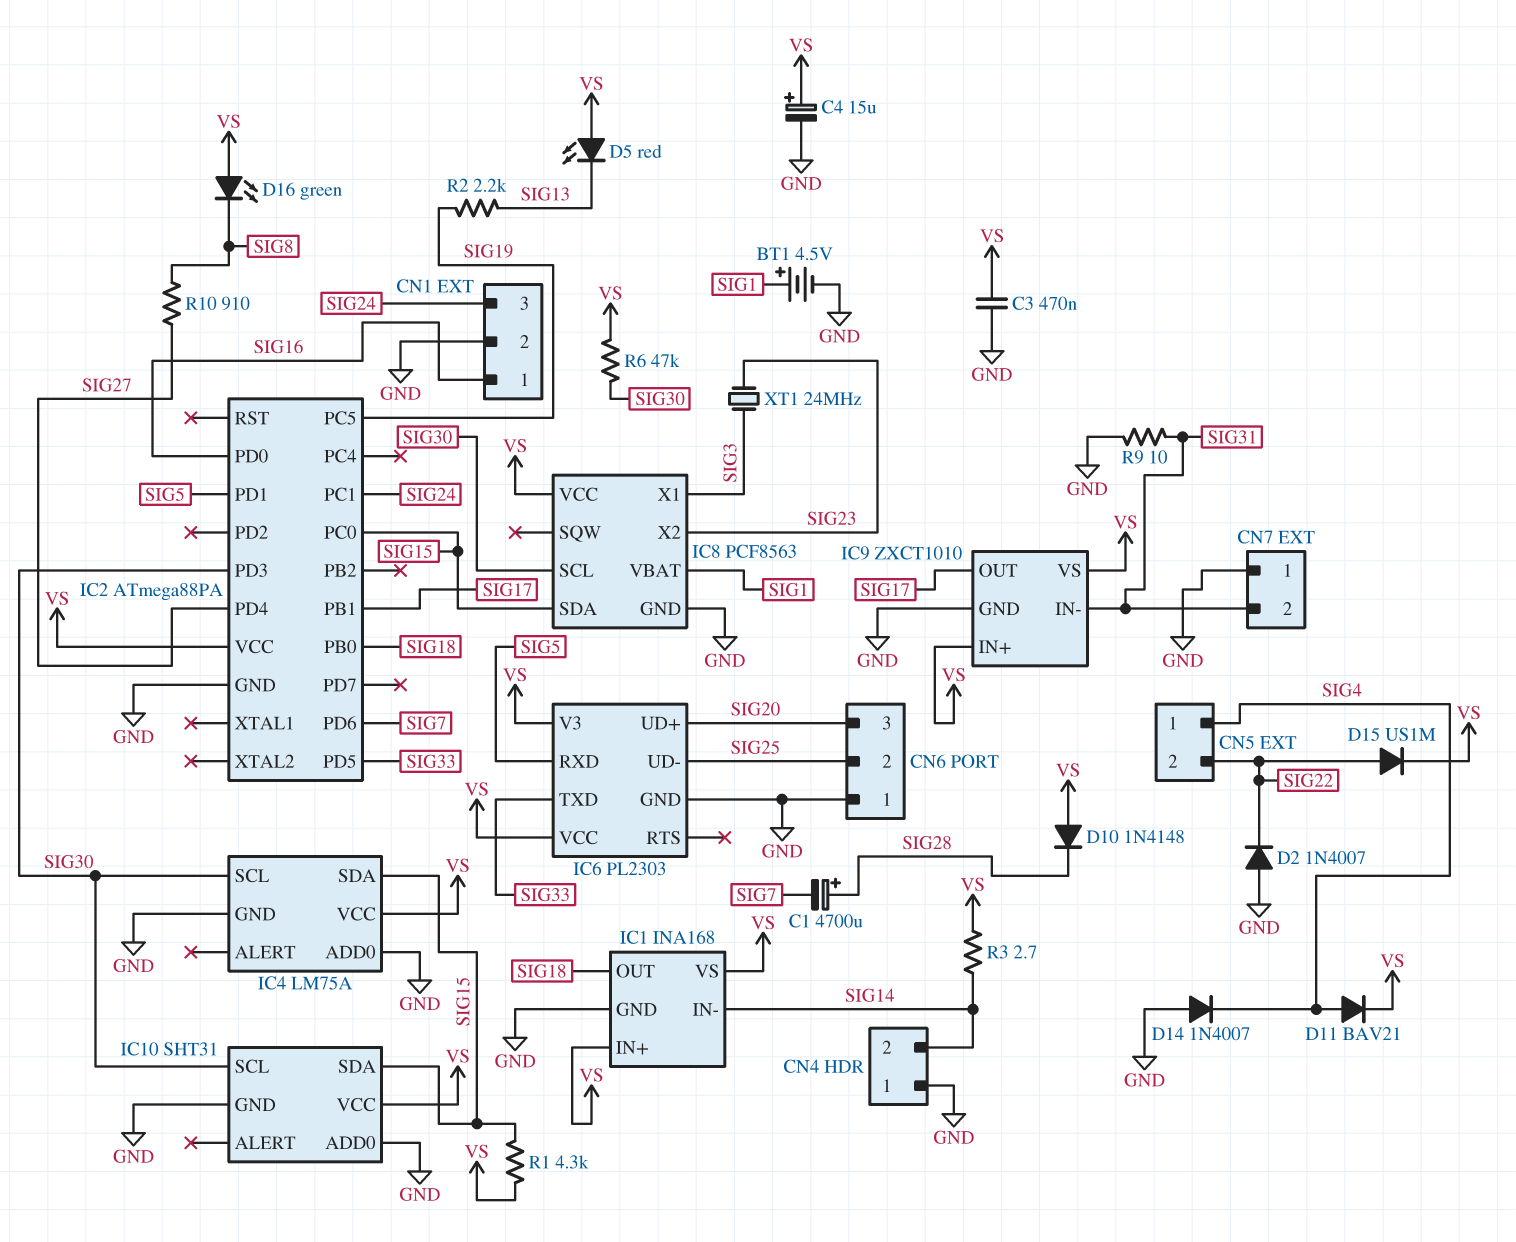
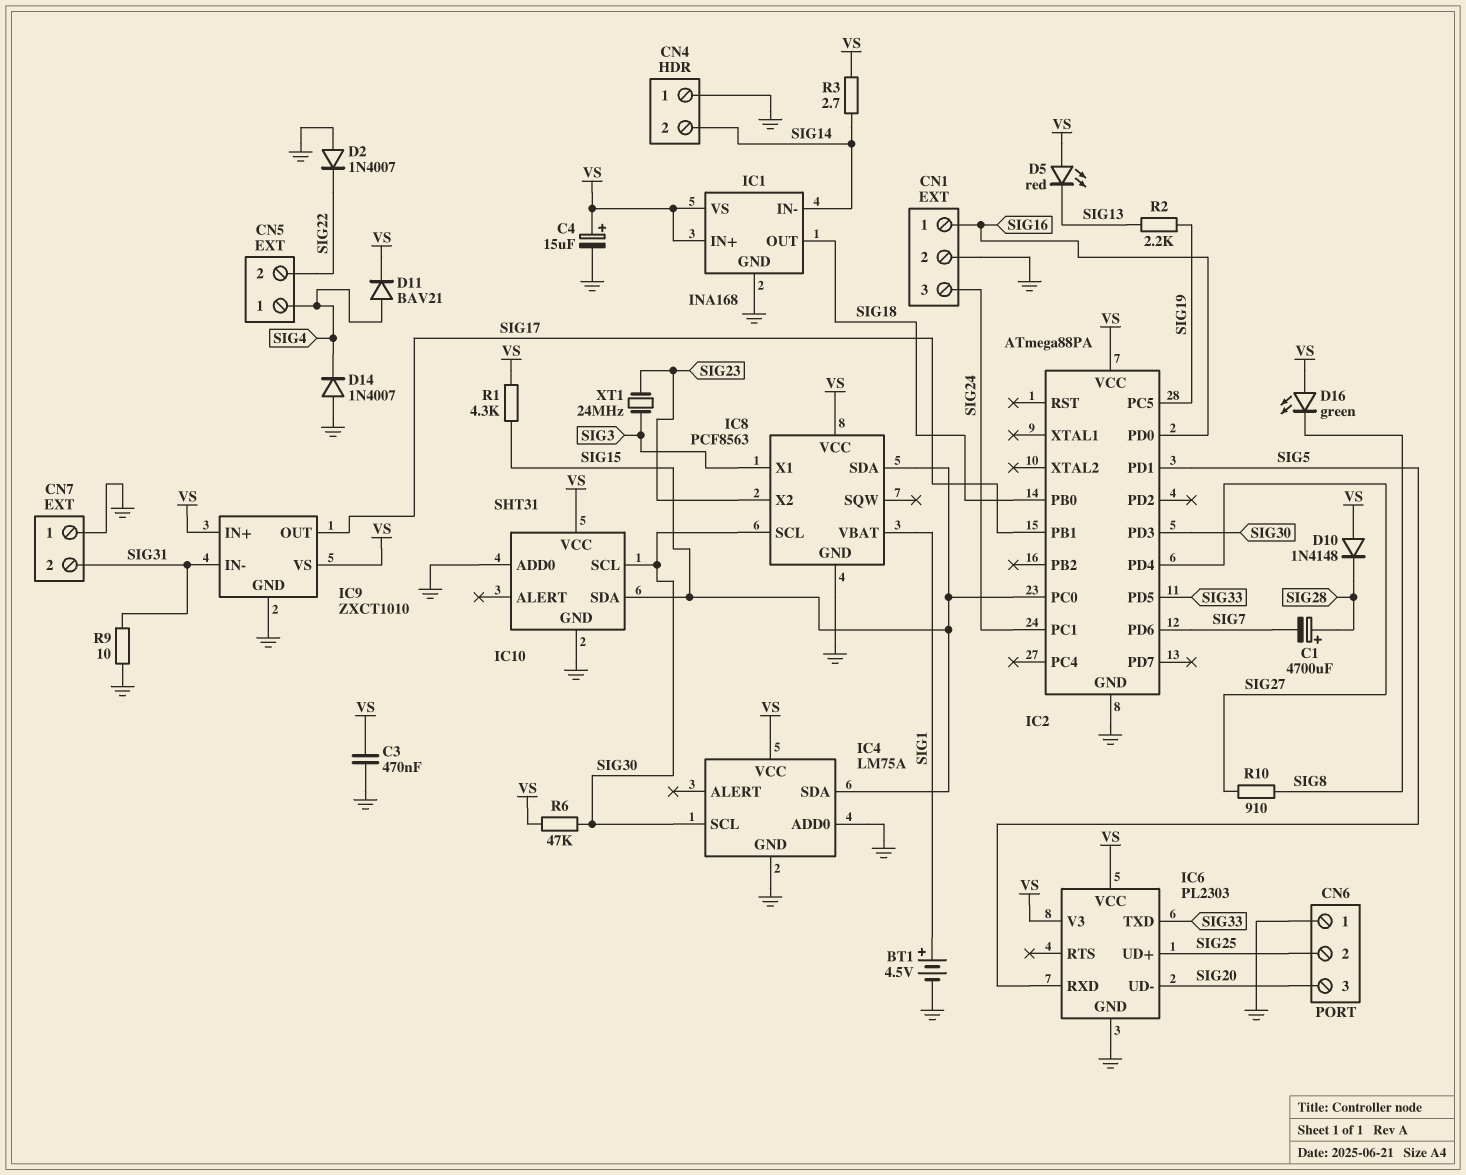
D15: diode US1M (A SIG22, K VS) -> none
IC6 pin UD+: SIG20 -> SIG25
IC6 pin UD-: SIG25 -> SIG20

